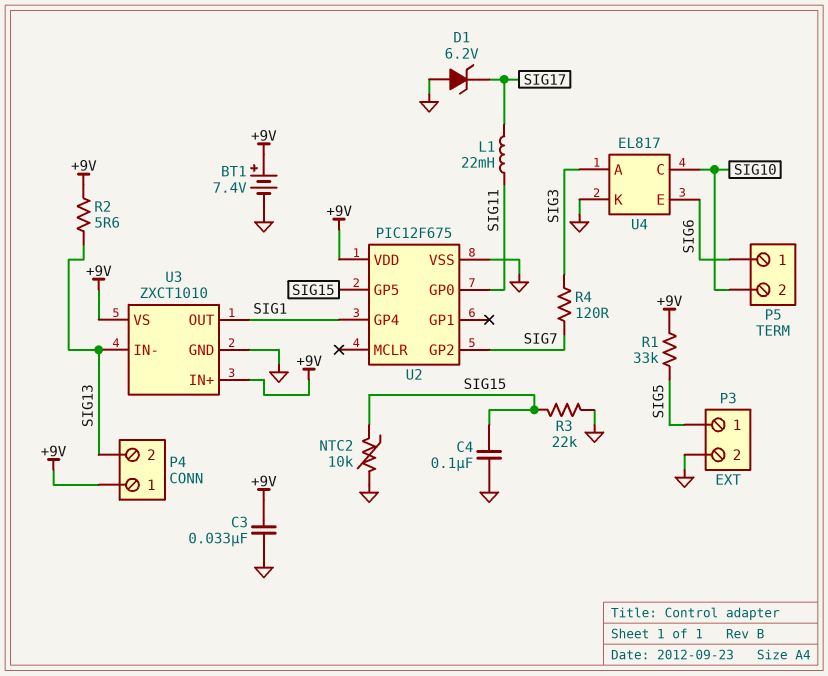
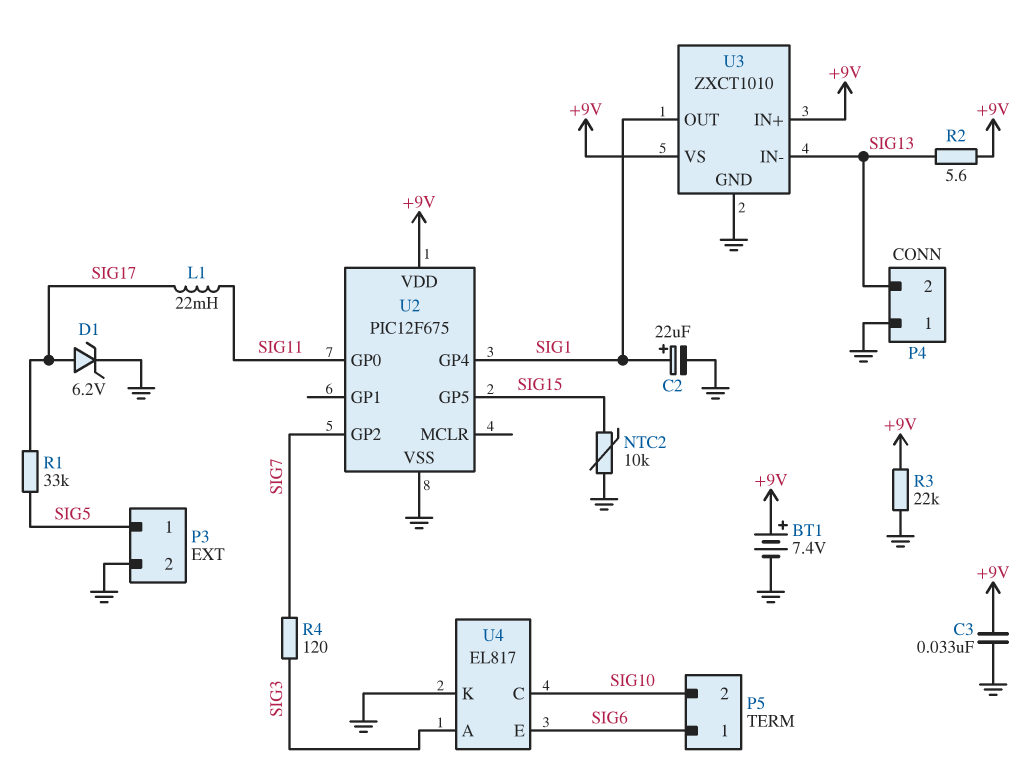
C2: none -> 22uF (plus SIG1, minus GND)
C4: 100nF (GND, SIG15) -> none
D1: zener 6.2V (A GND, K SIG17) -> zener 6.2V (A SIG17, K GND)
P4 pin 1: +9V -> GND
R1: 33k (+9V, SIG5) -> 33k (SIG5, SIG17)
R3: 22k (GND, SIG15) -> 22k (+9V, GND)

